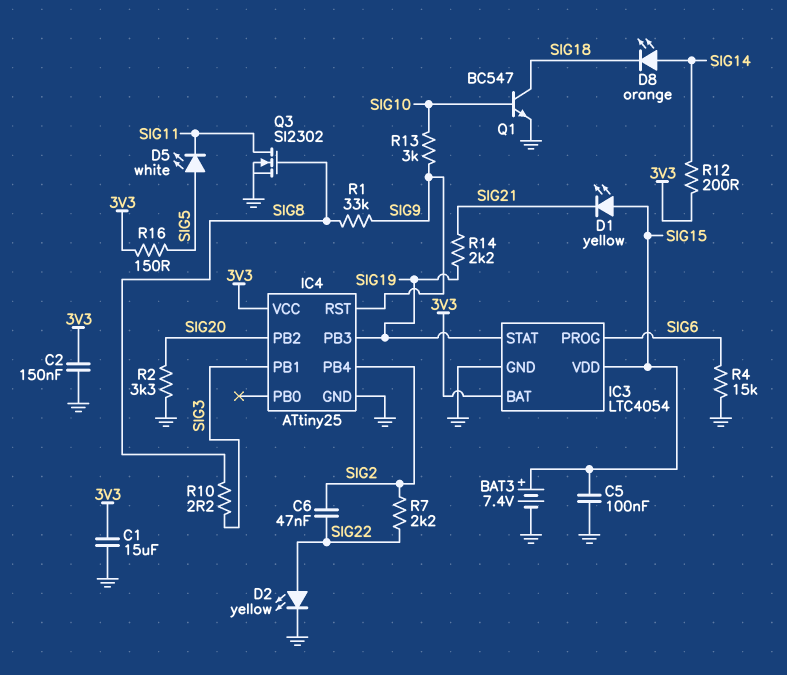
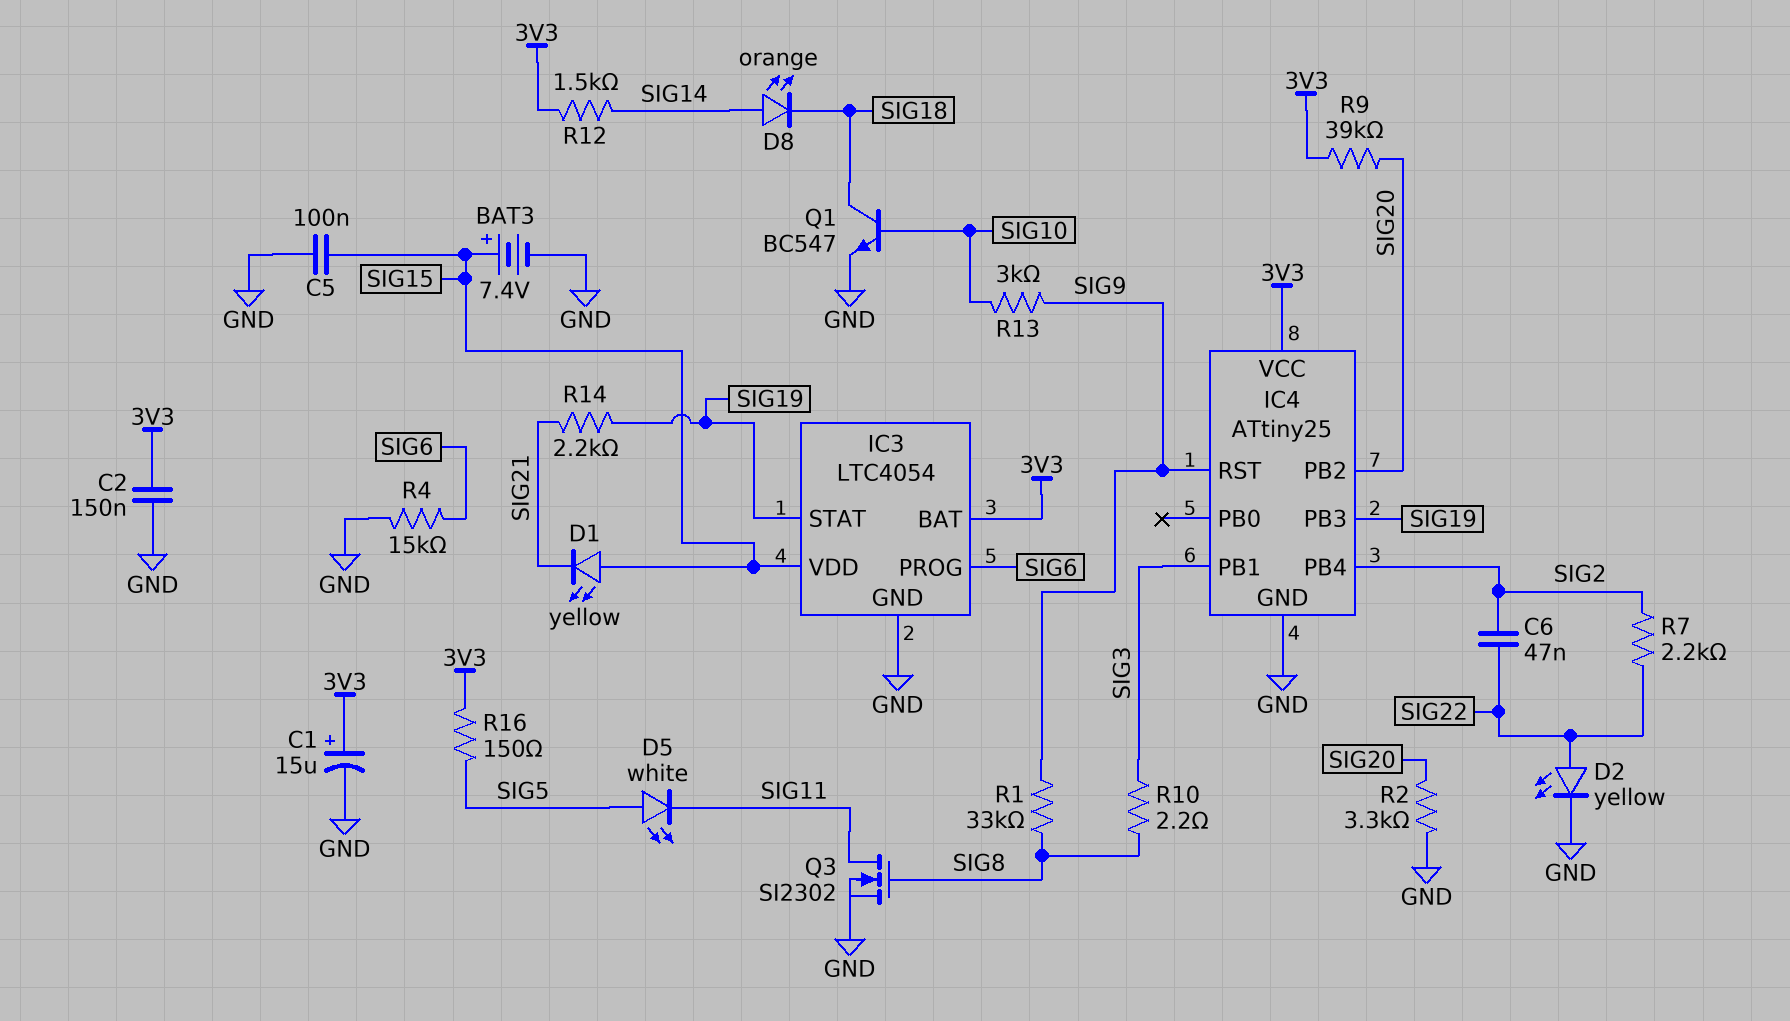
C1: 15uF (3V3, GND) -> 15uF (plus 3V3, minus GND)
R9: none -> 39k (3V3, SIG20)
R12: 200 (3V3, SIG14) -> 1.5k (3V3, SIG14)

